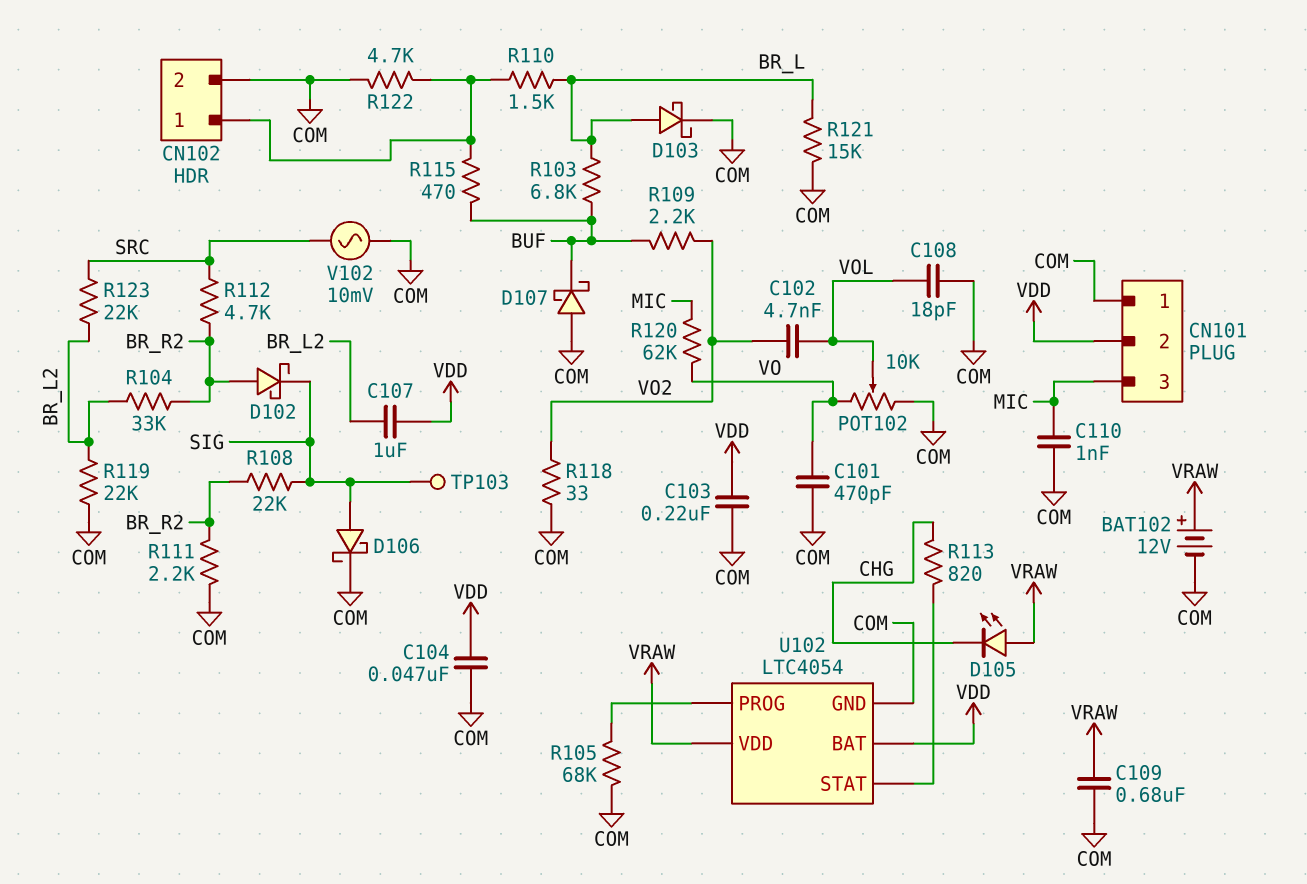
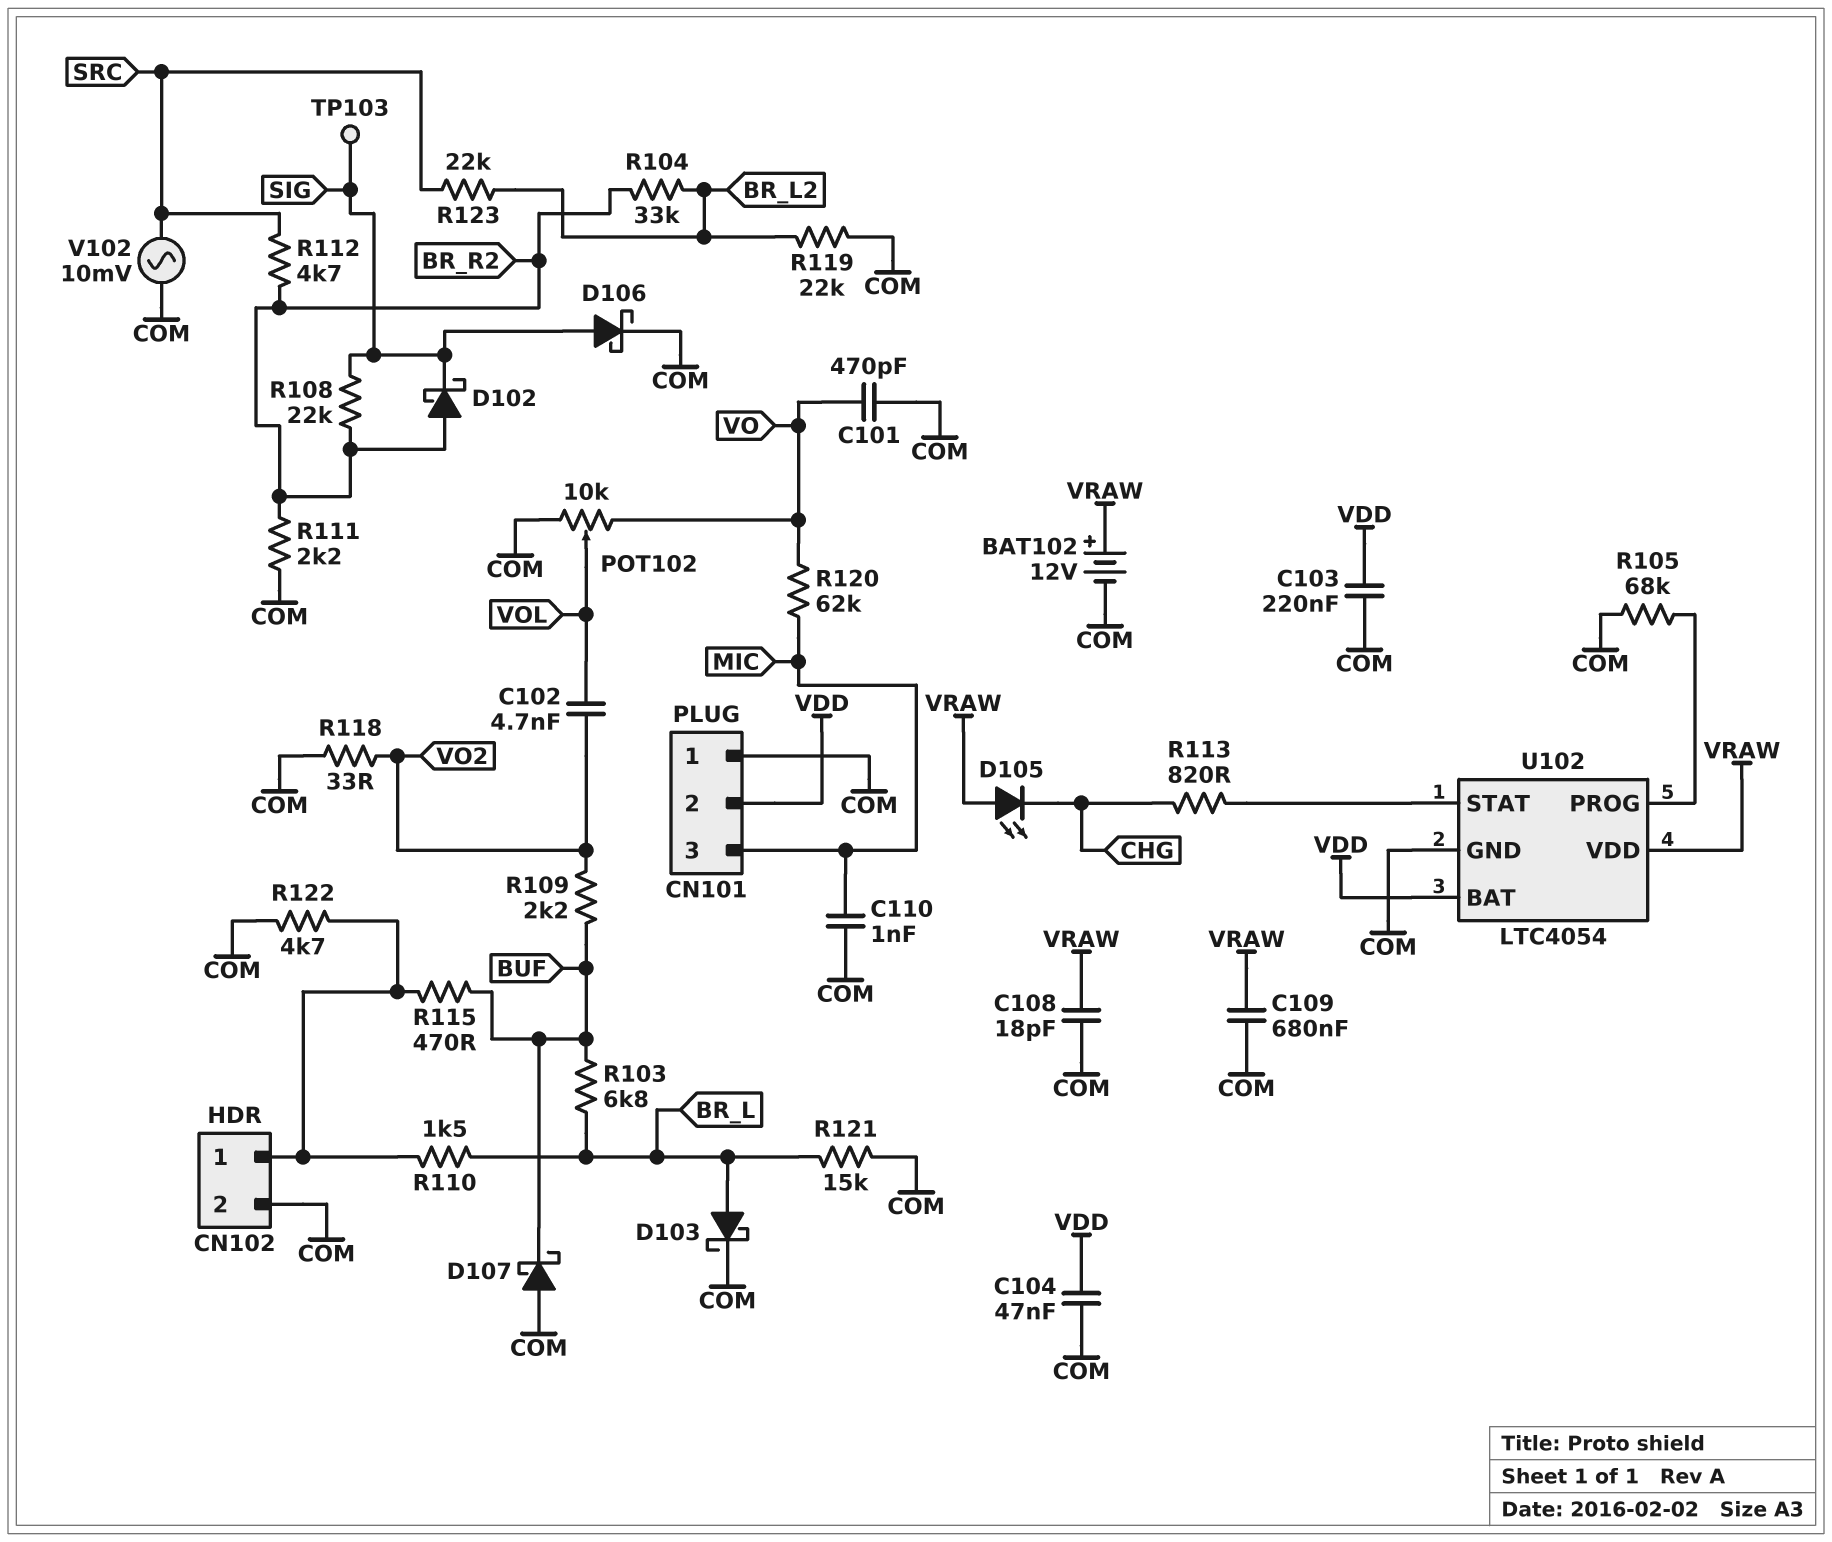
C107: 1uF (BR_L2, VDD) -> none
C108: 18pF (COM, VOL) -> 18pF (COM, VRAW)

